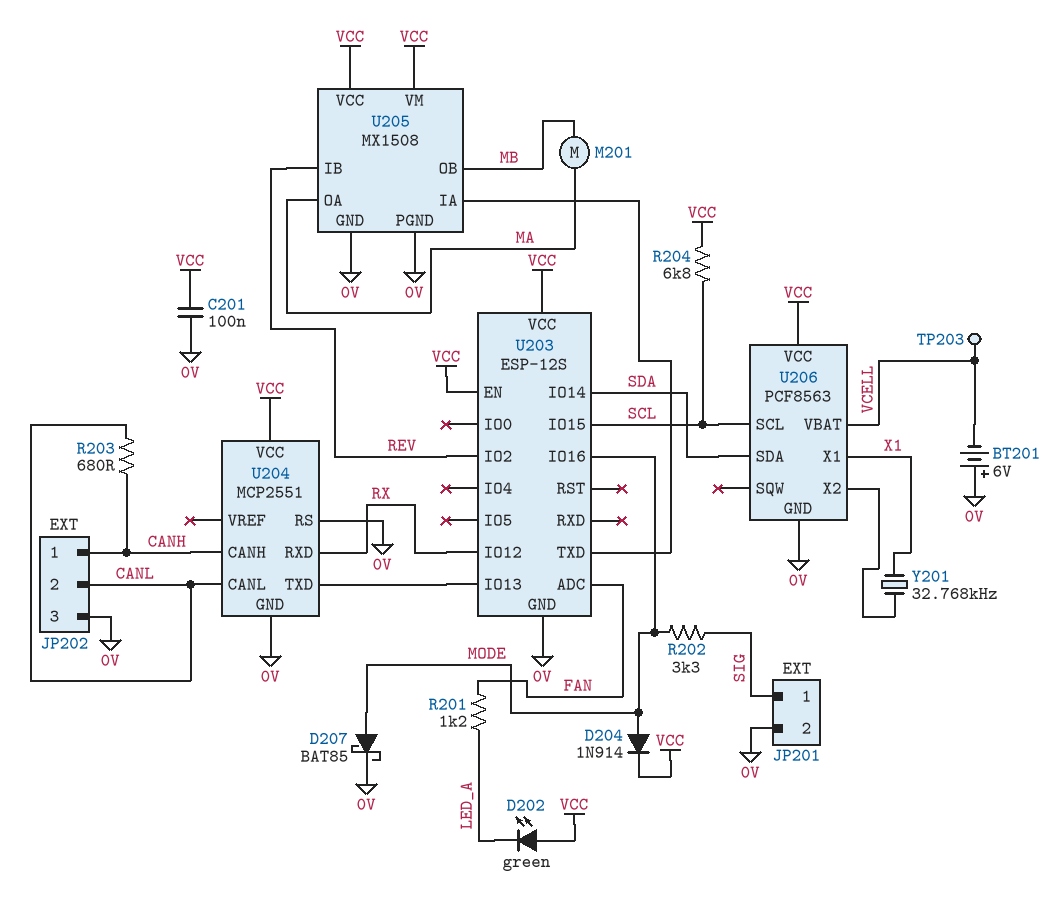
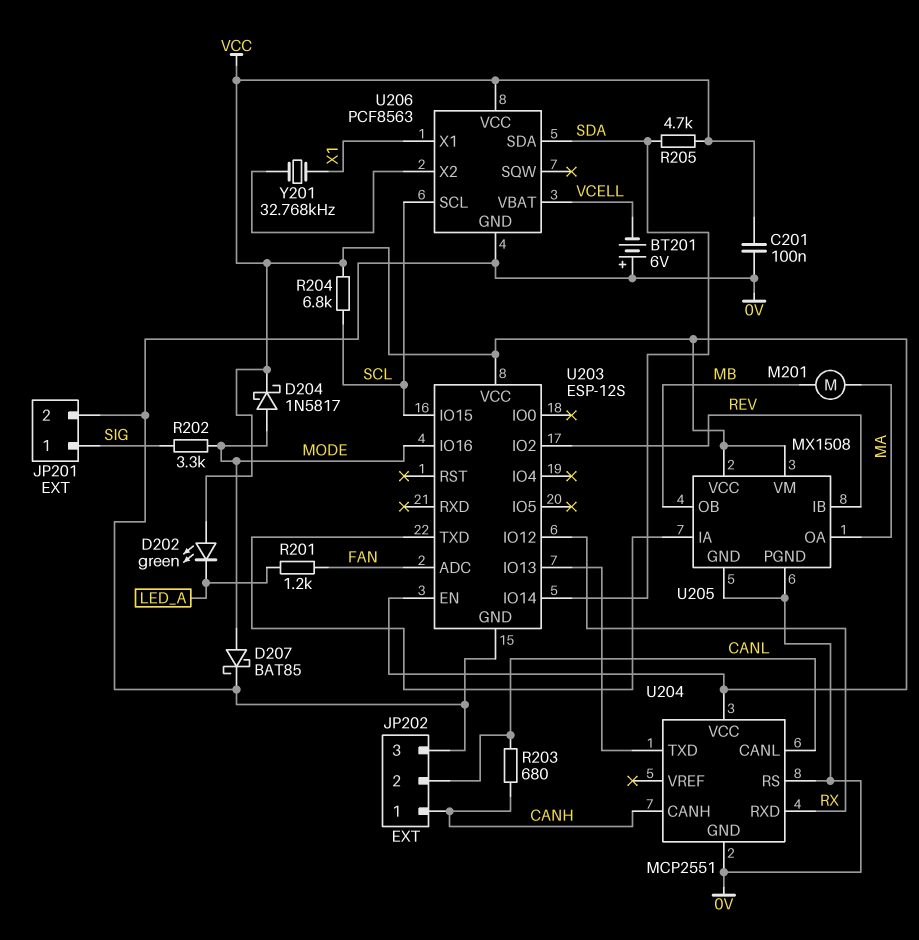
D204: diode 1N914 (A MODE, K VCC) -> schottky 1N5817 (A MODE, K VCC)
R205: none -> 4.7k (SDA, VCC)
TP203: test point (VCELL) -> none

